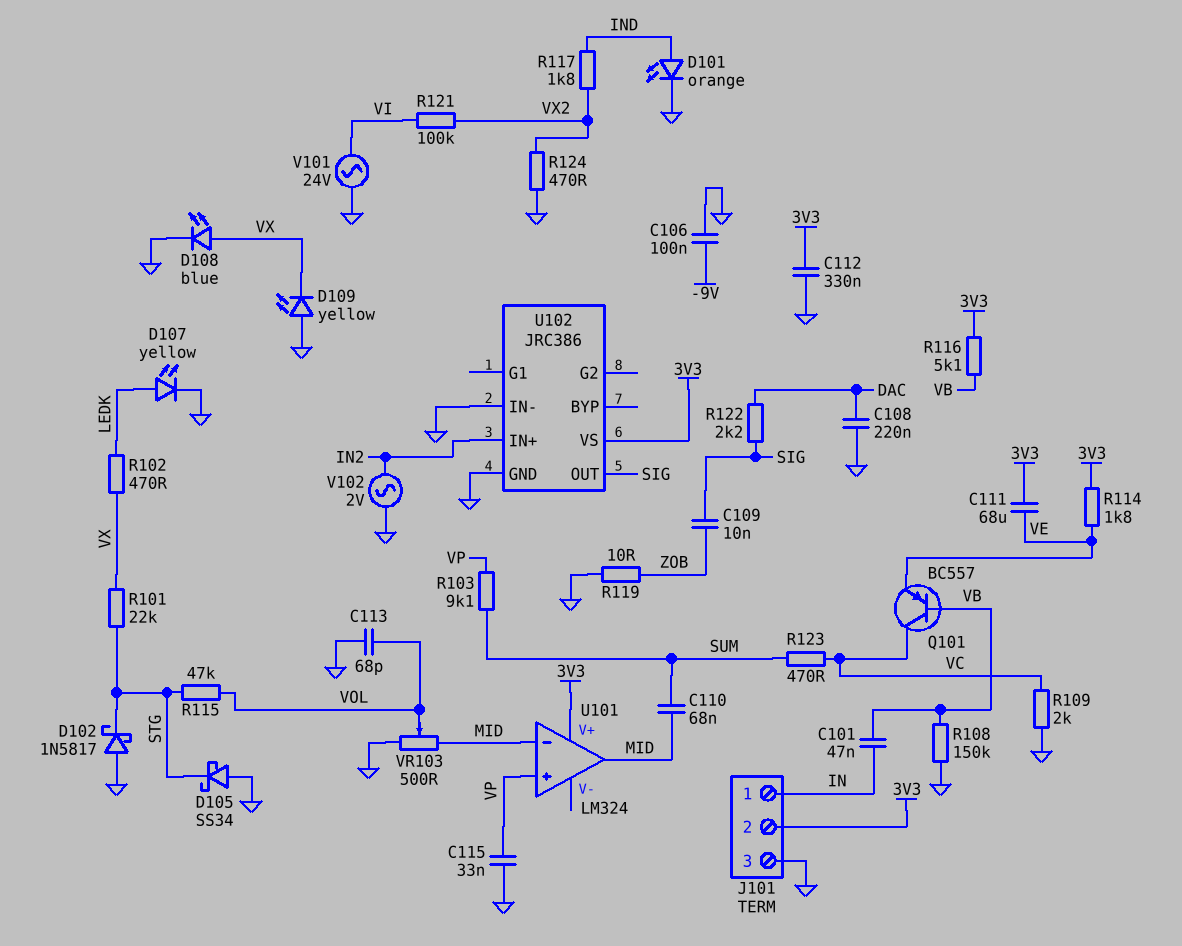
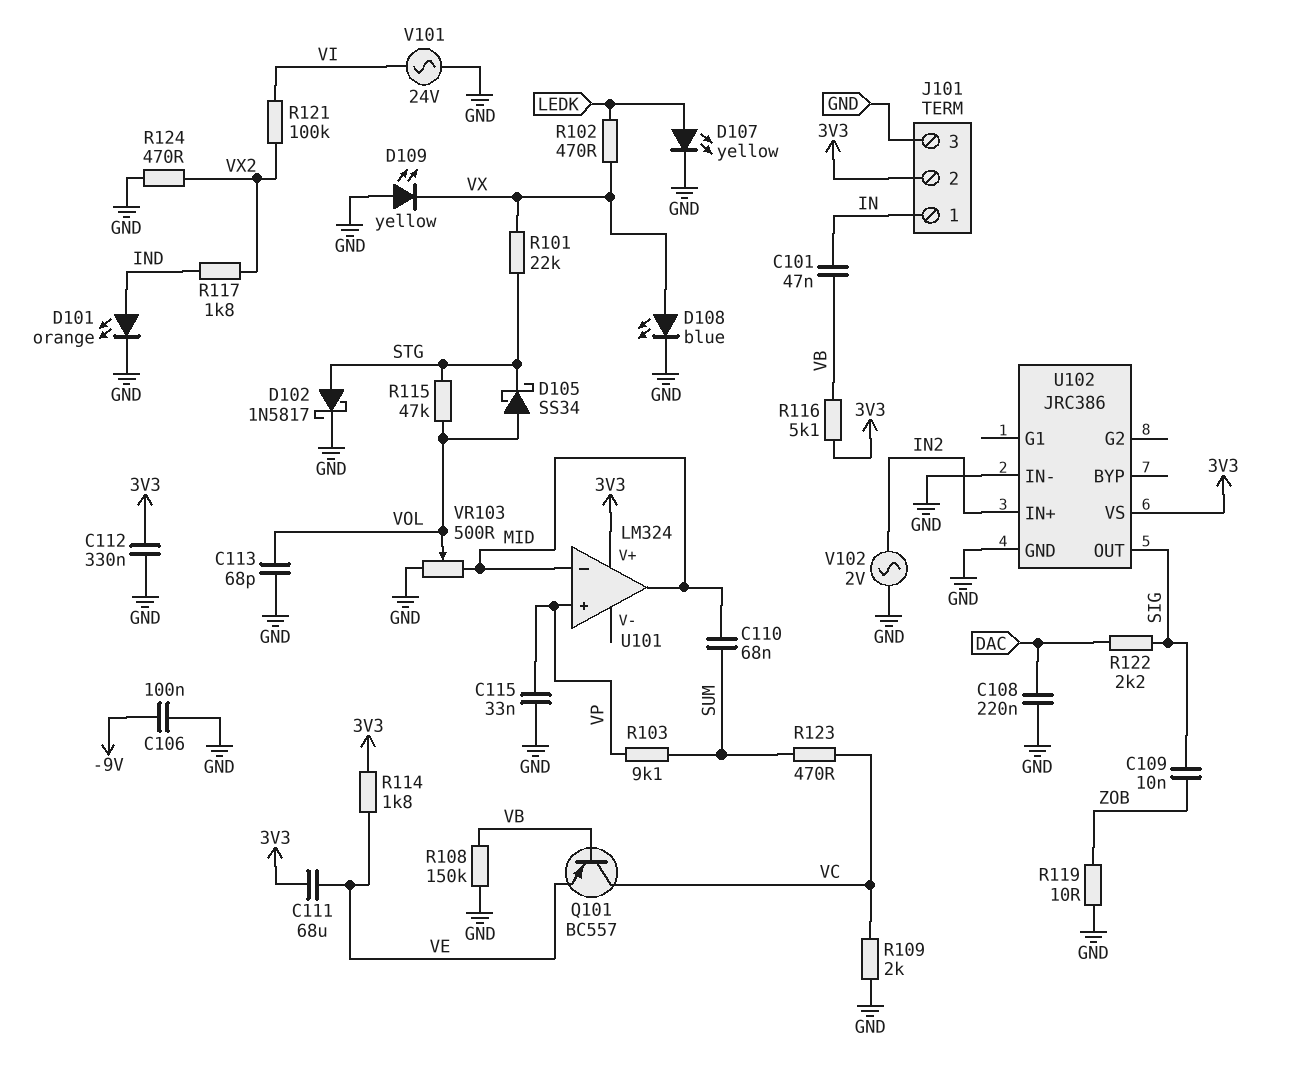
D102: schottky 1N5817 (A GND, K STG) -> schottky 1N5817 (A STG, K GND)
D105: schottky SS34 (A GND, K STG) -> schottky SS34 (A VOL, K STG)

